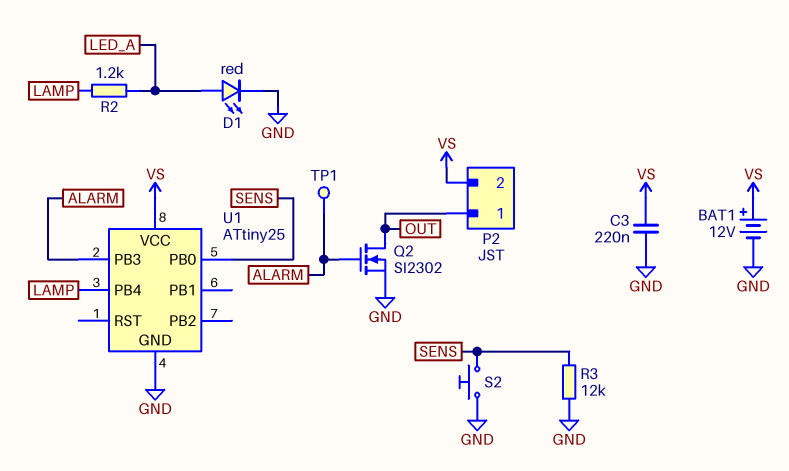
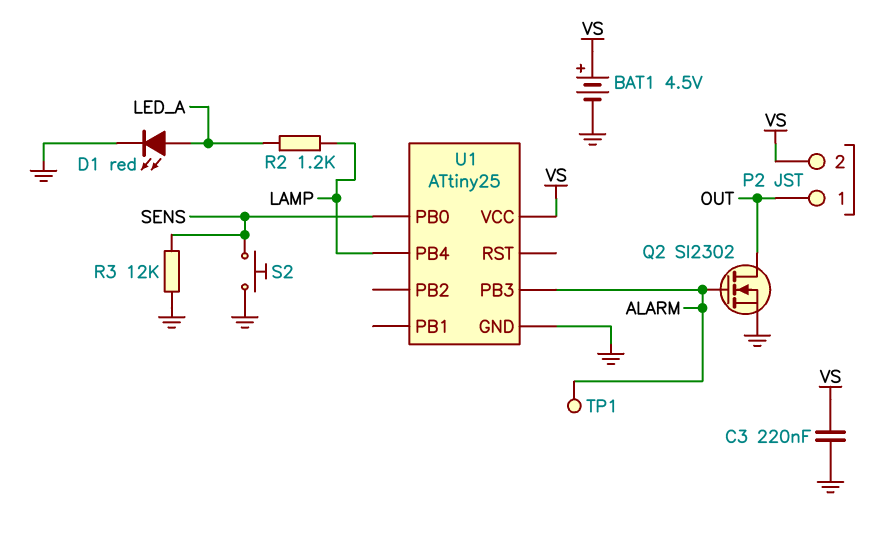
BAT1: 12V (plus VS, minus GND) -> 4.5V (plus VS, minus GND)

